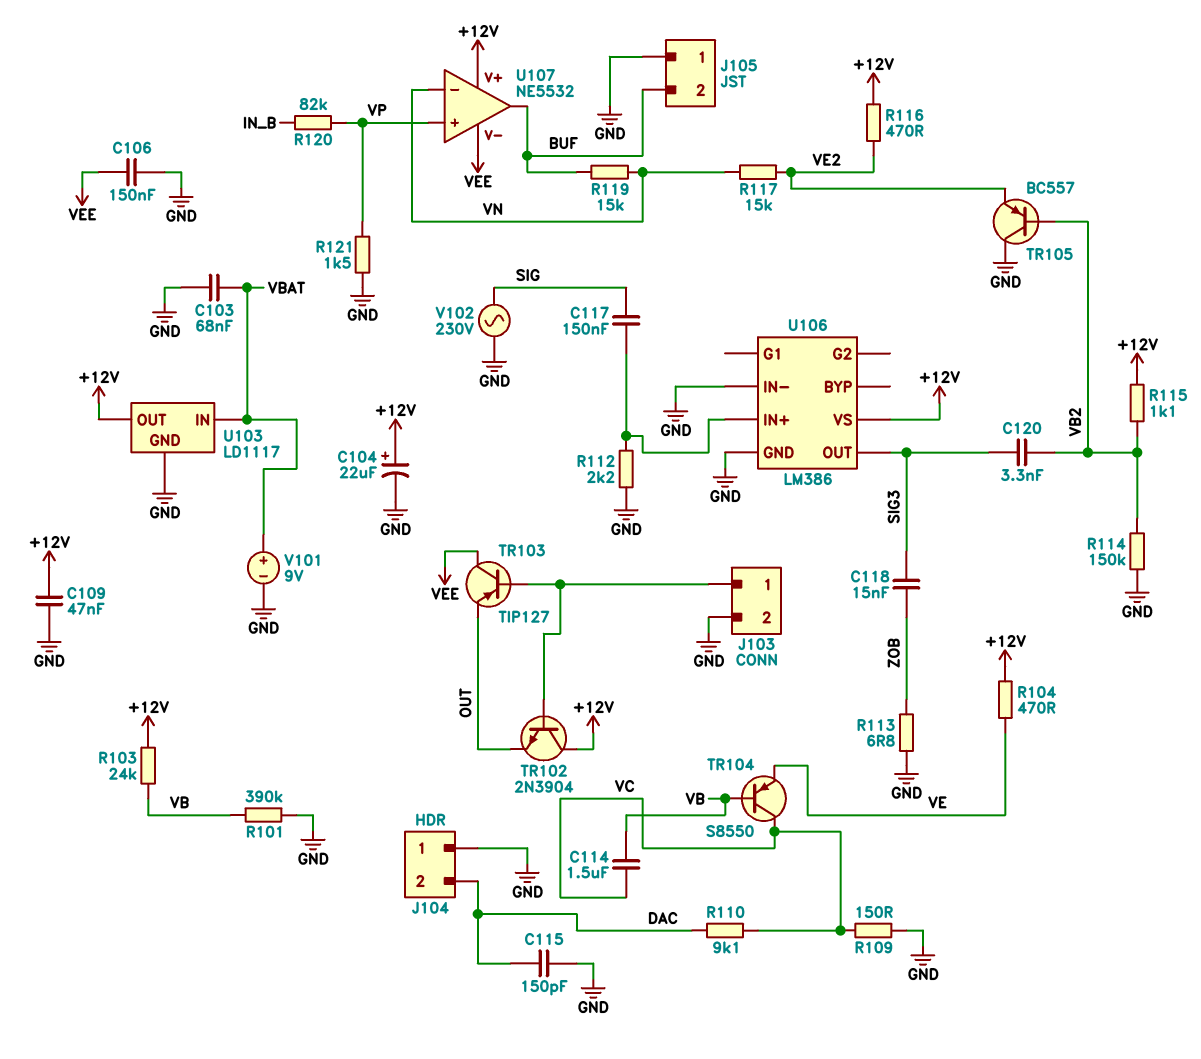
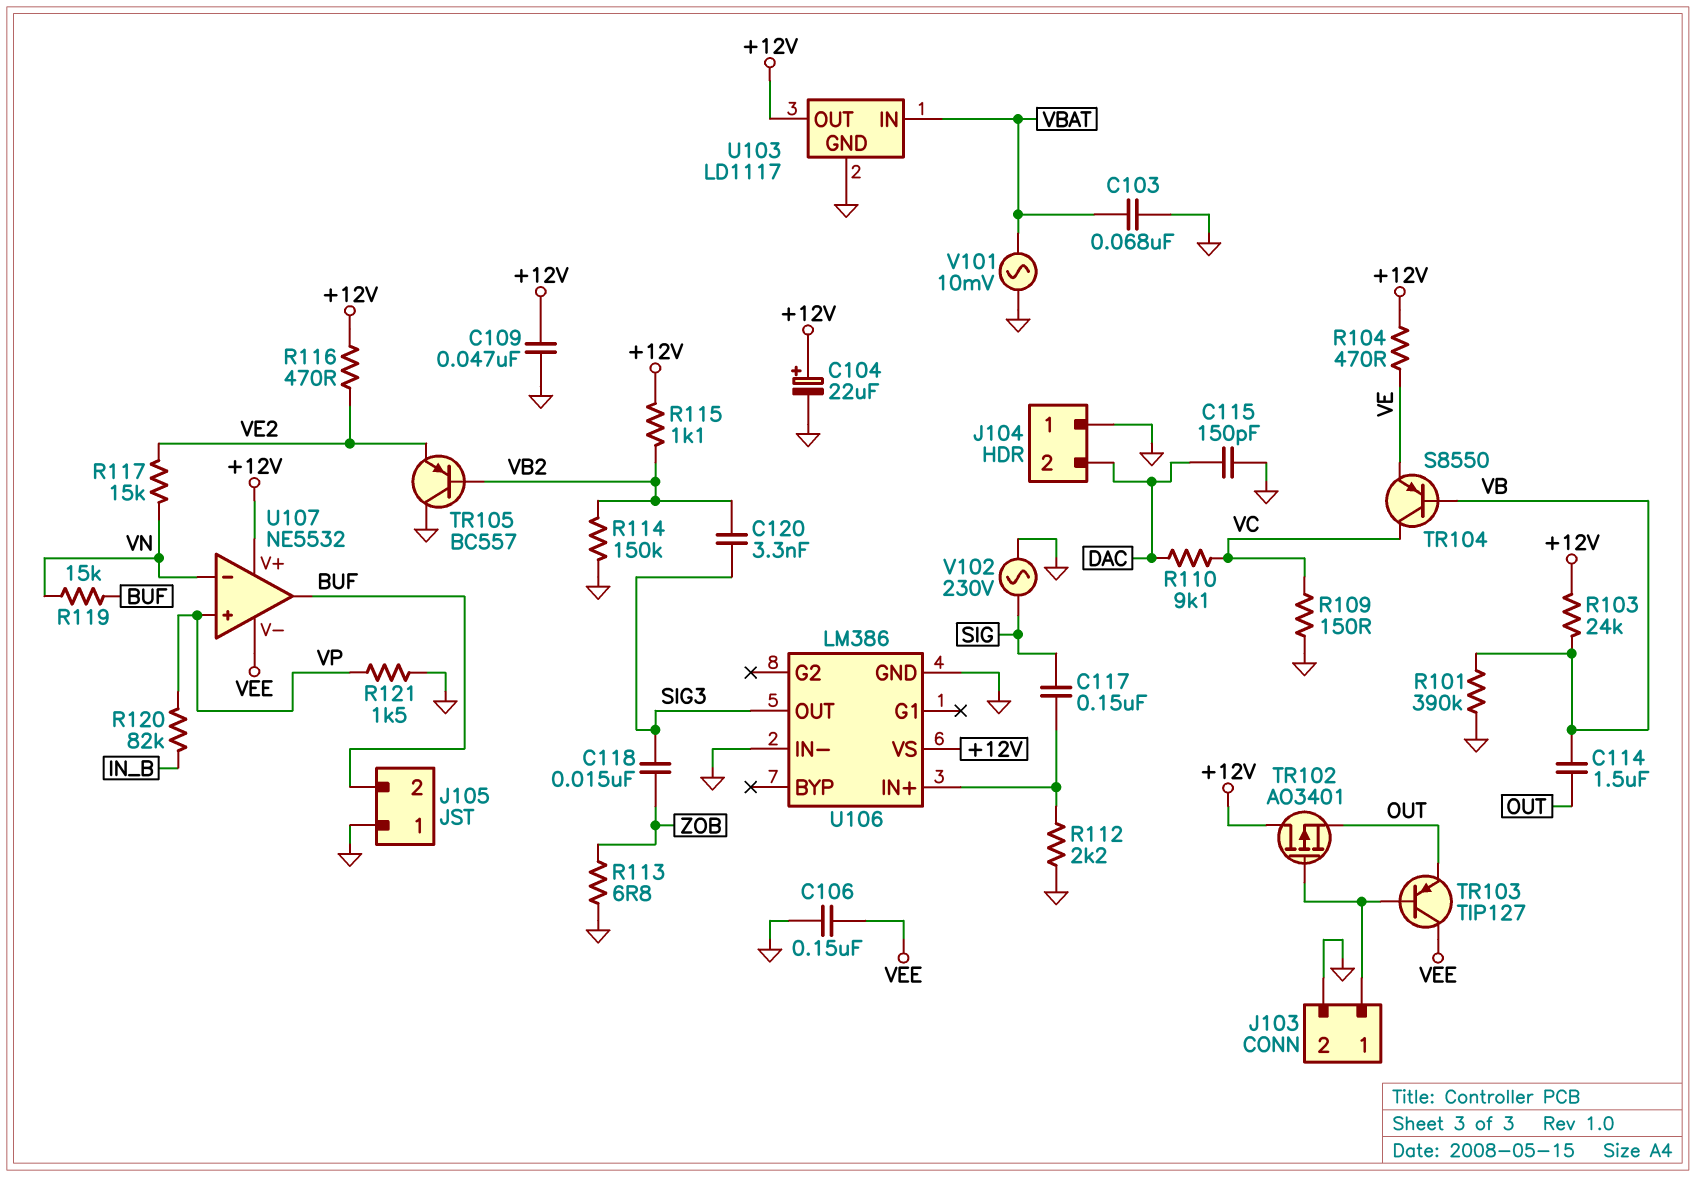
C114: 1.5uF (VB, VC) -> 1.5uF (OUT, VB)
TR102: NPN 2N3904 (B J103/1, C +12V, E OUT) -> PMOS AO3401 (G J103/1, D +12V, S OUT)
V101: 9V (plus VBAT, minus GND) -> AC 10mV (GND, VBAT)

